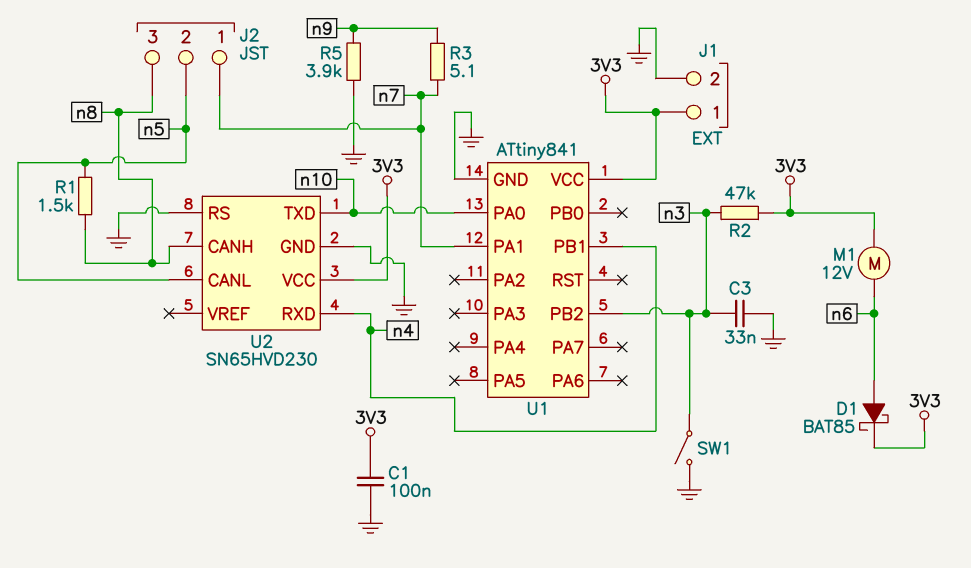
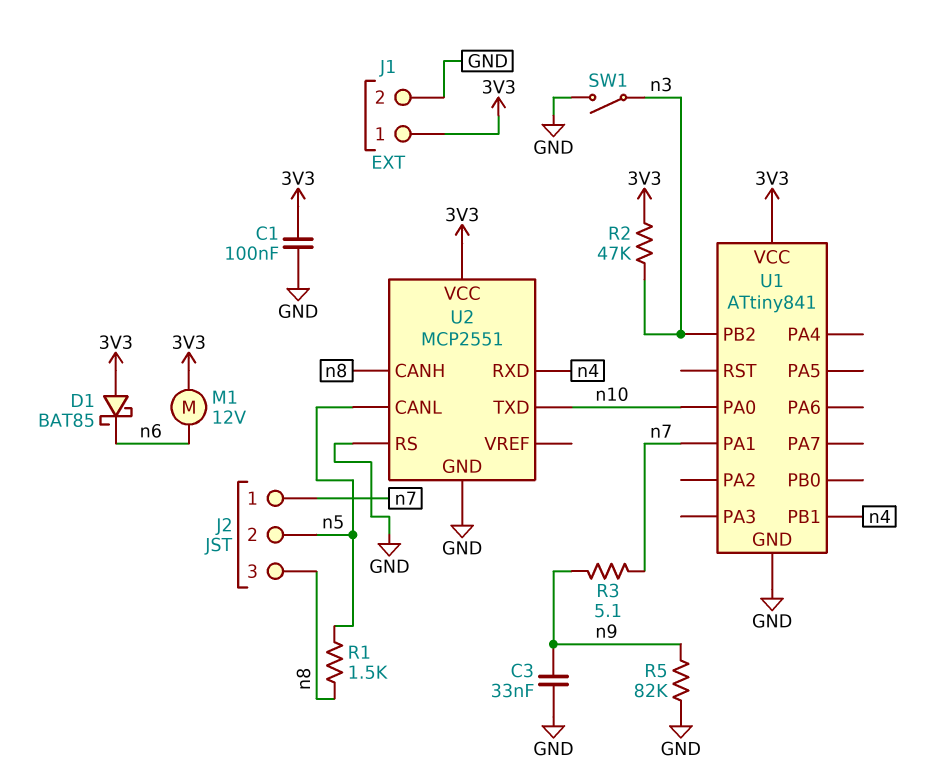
C3: 33nF (GND, n3) -> 33nF (GND, n9)
D1: schottky BAT85 (A n6, K 3V3) -> schottky BAT85 (A 3V3, K n6)
R5: 3.9k (GND, n9) -> 82k (GND, n9)
U2: SN65HVD230 -> MCP2551

